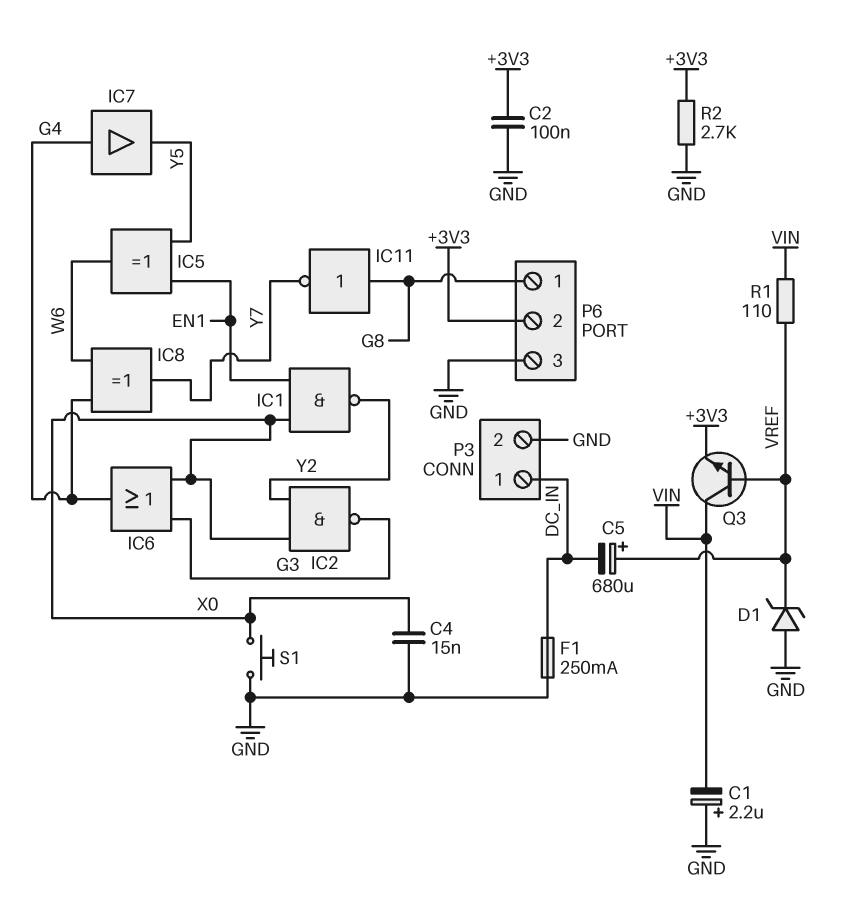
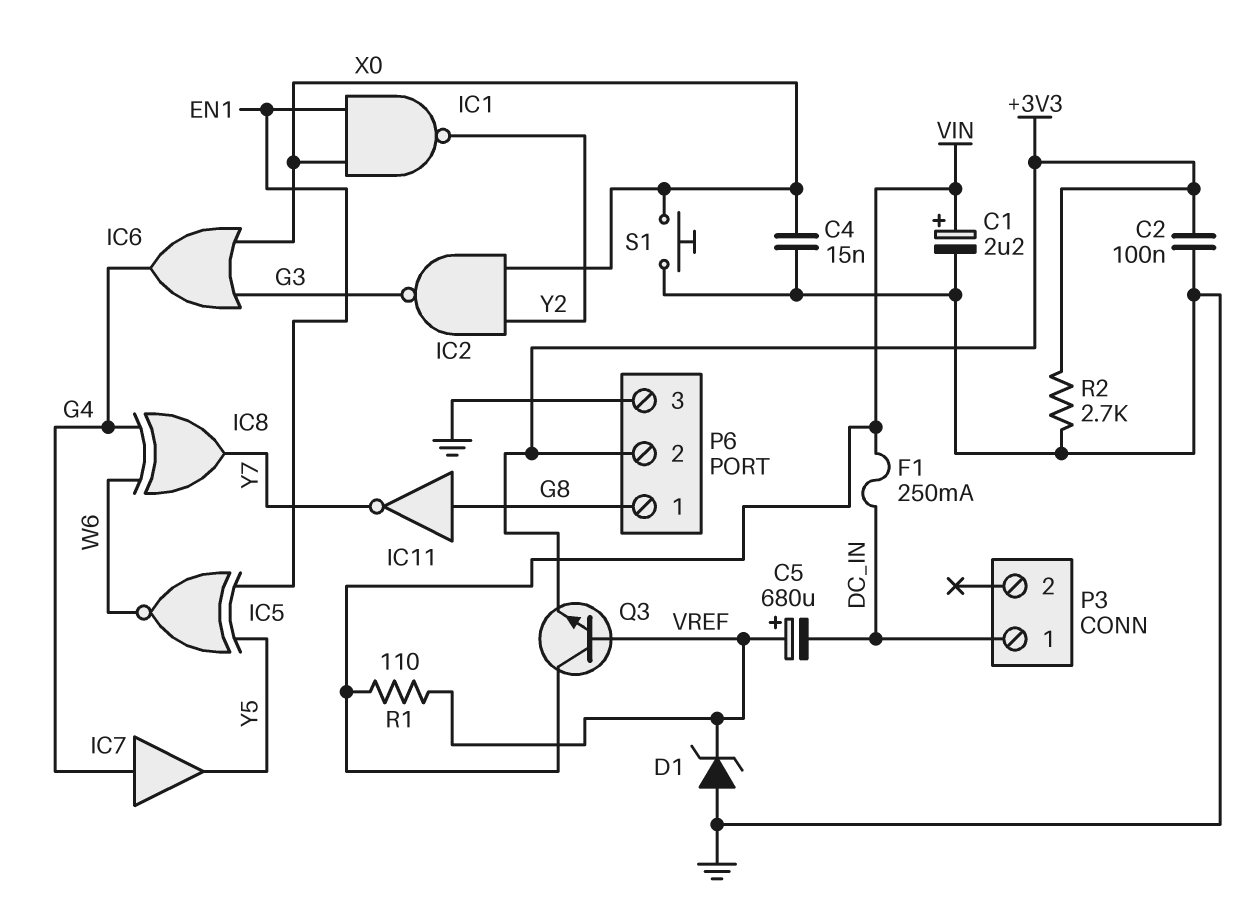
C1: 2.2uF (plus GND, minus VIN) -> 2.2uF (plus VIN, minus GND)
F1: 250mA (DC_IN, GND) -> 250mA (DC_IN, VIN)
IC5: XOR (in EN1, in Y5, out W6) -> XNOR (in EN1, in Y5, out W6)
P3 pin 2: GND -> none

